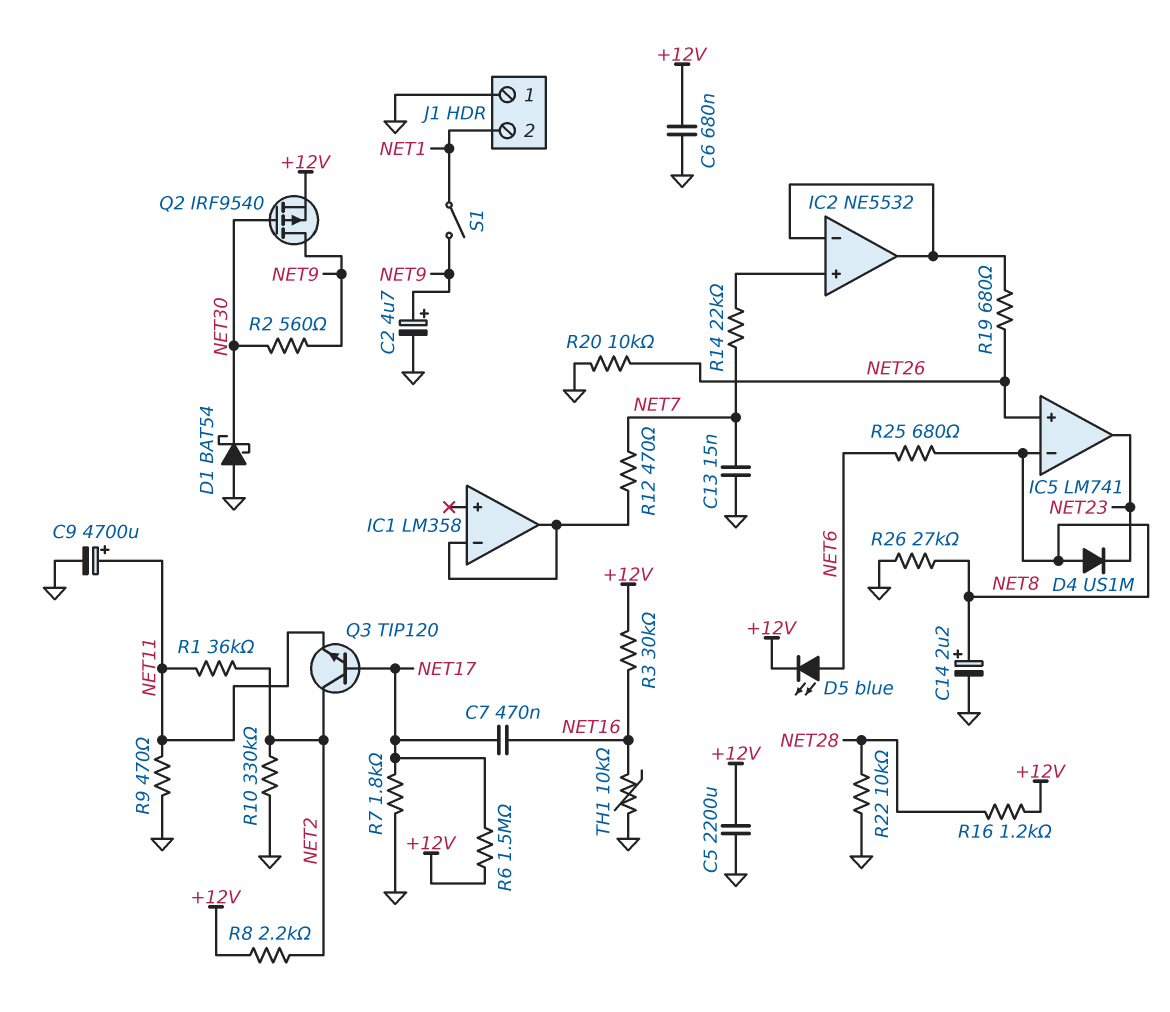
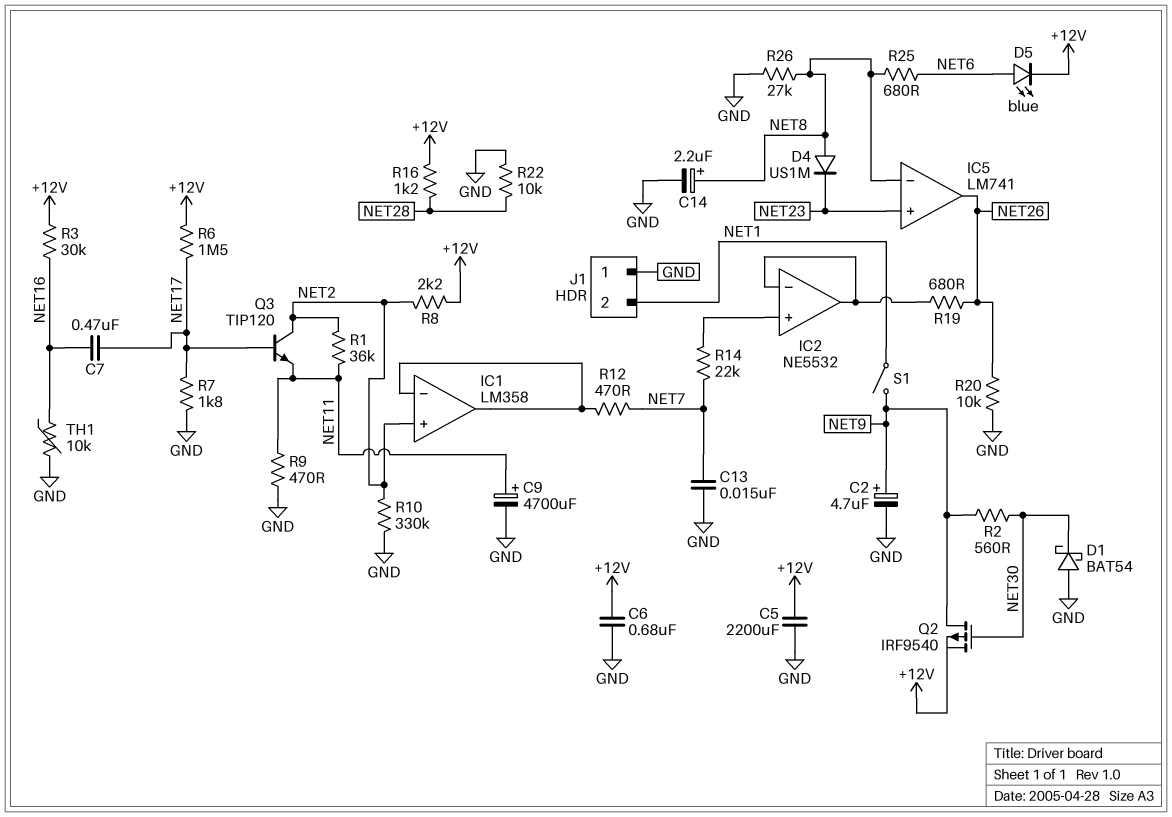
IC1 pin in+: none -> NET2
IC5 pin in+: NET26 -> NET23
IC5 pin out: NET23 -> NET26

